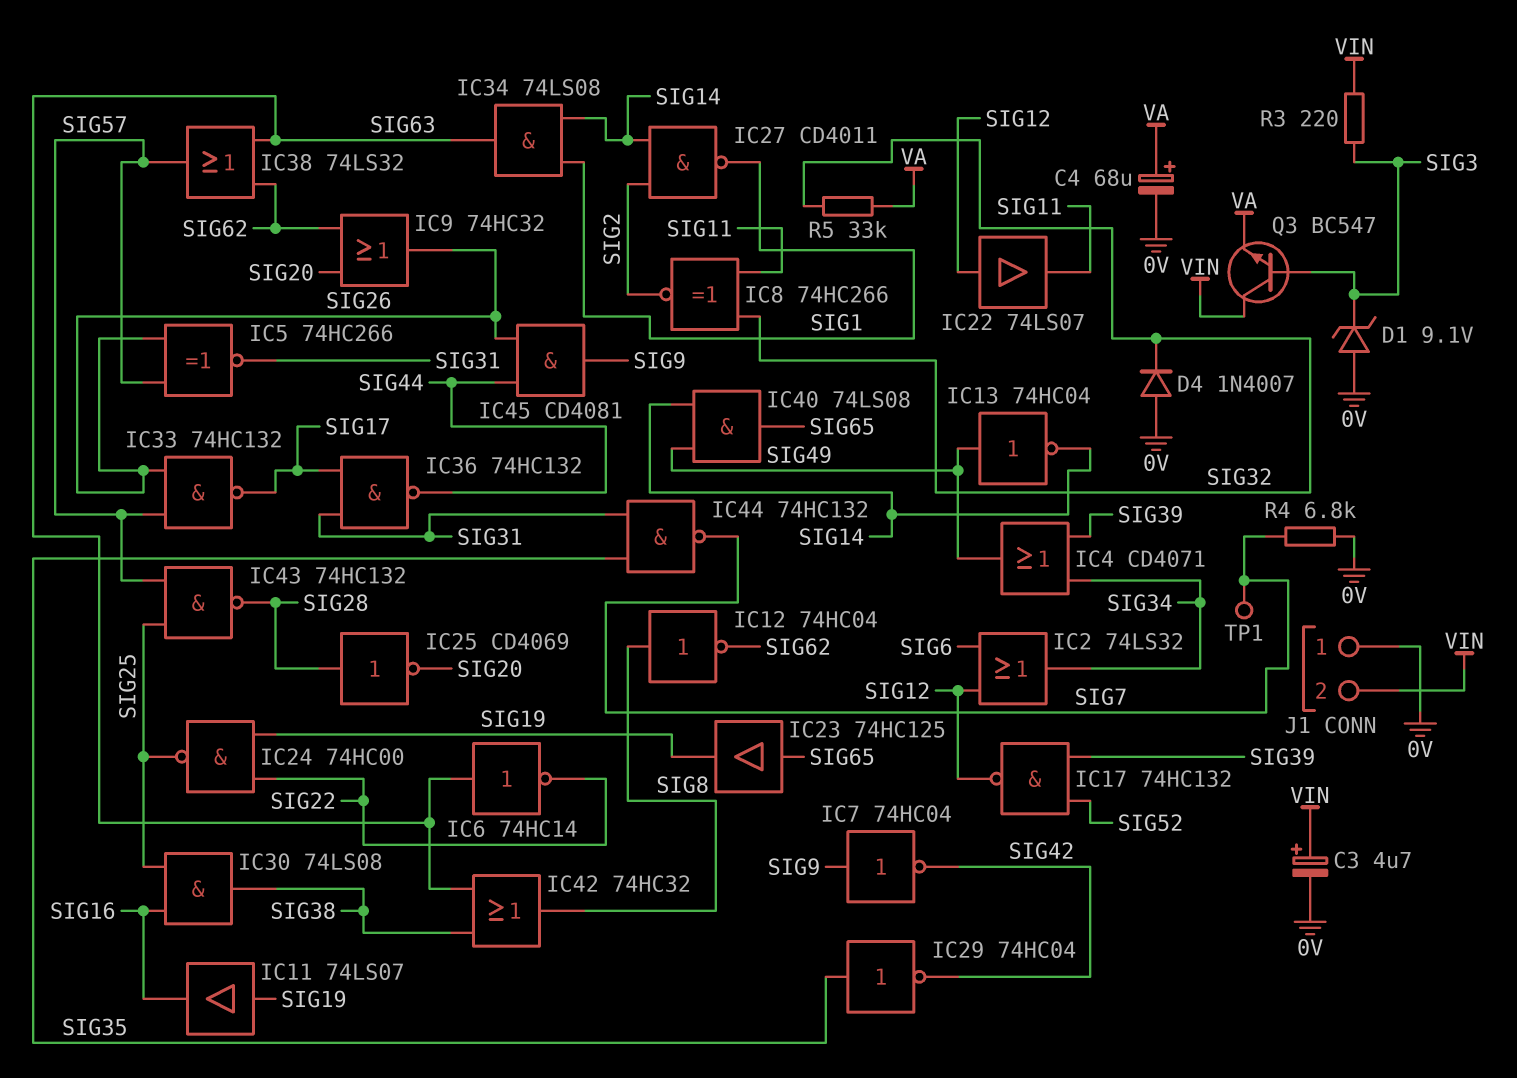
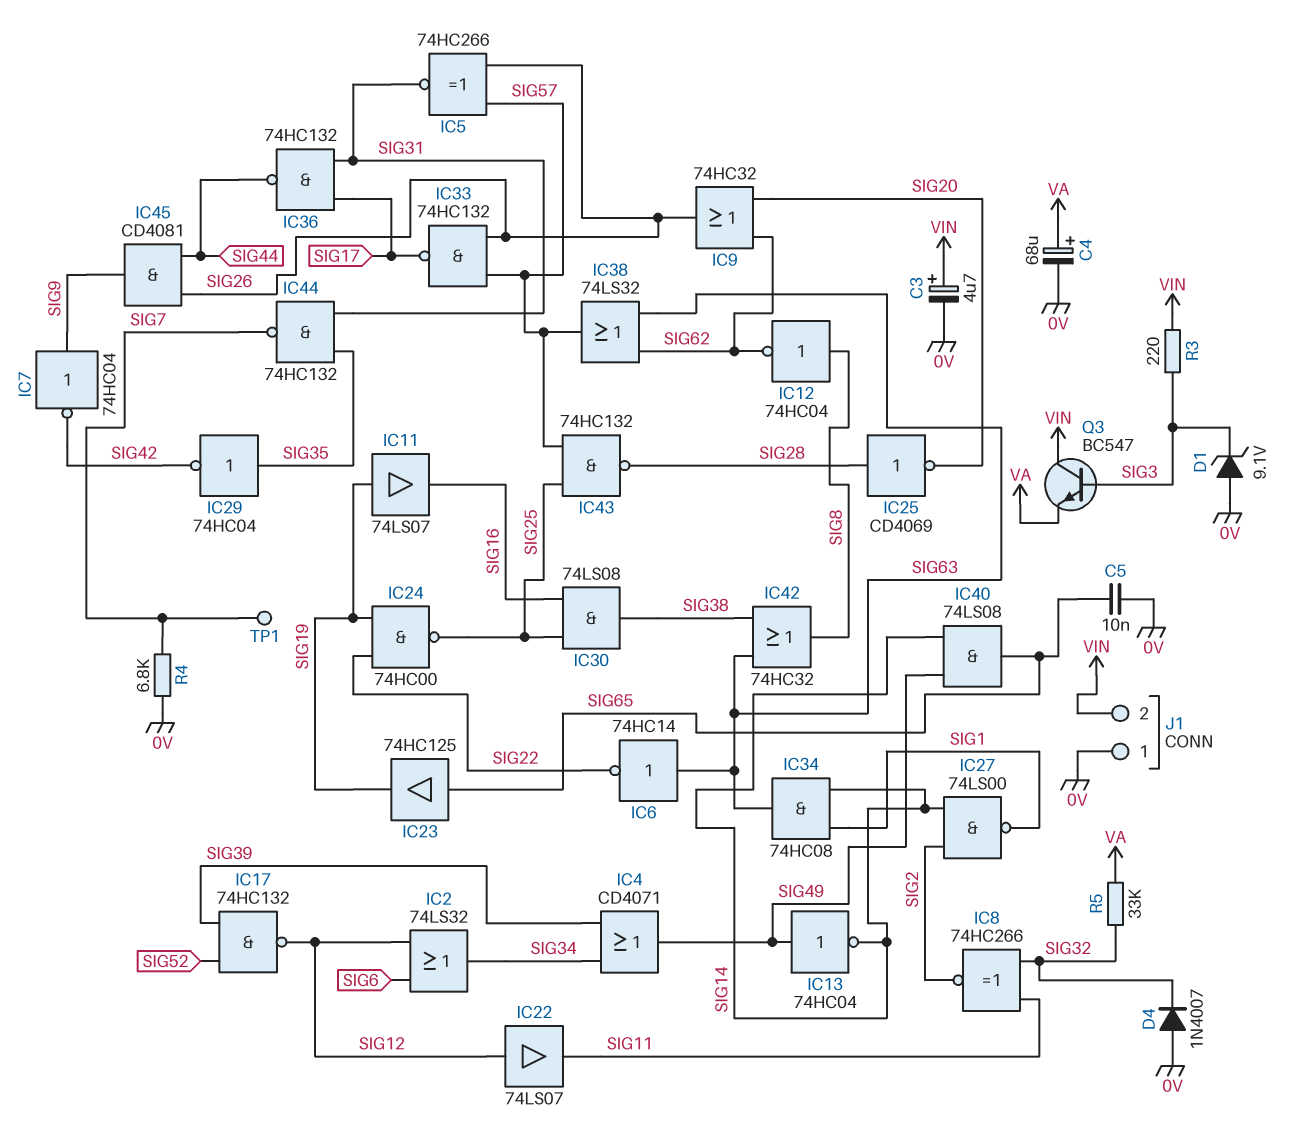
C5: none -> 10nF (0V, SIG65)
IC27: NAND CD4011 (in SIG2, in SIG14, out SIG1) -> NAND 74LS00 (in SIG2, in SIG14, out SIG1)
IC34: AND 74LS08 (in SIG1, in SIG14, out SIG63) -> AND 74HC08 (in SIG1, in SIG14, out SIG63)

